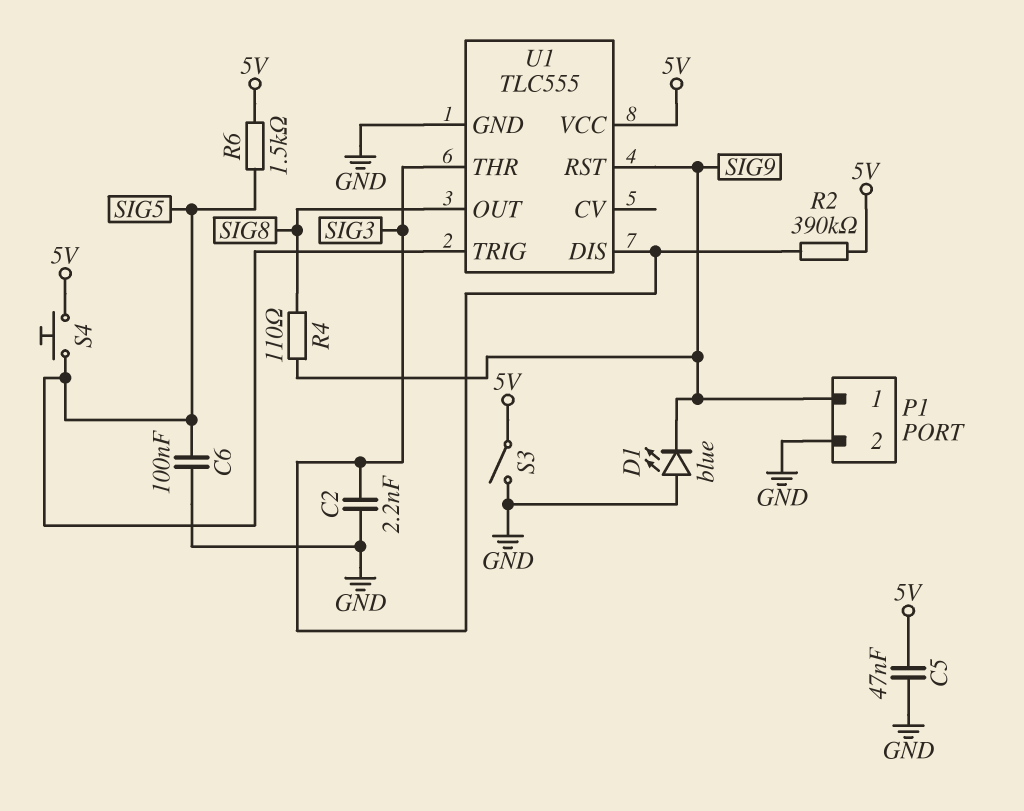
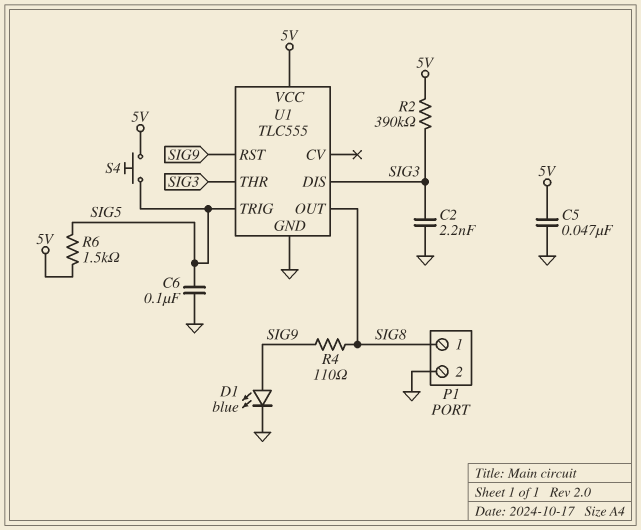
D1: LED blue (A GND, K SIG9) -> LED blue (A SIG9, K GND)
P1 pin 1: SIG9 -> SIG8
S3: switch (5V, GND) -> none

